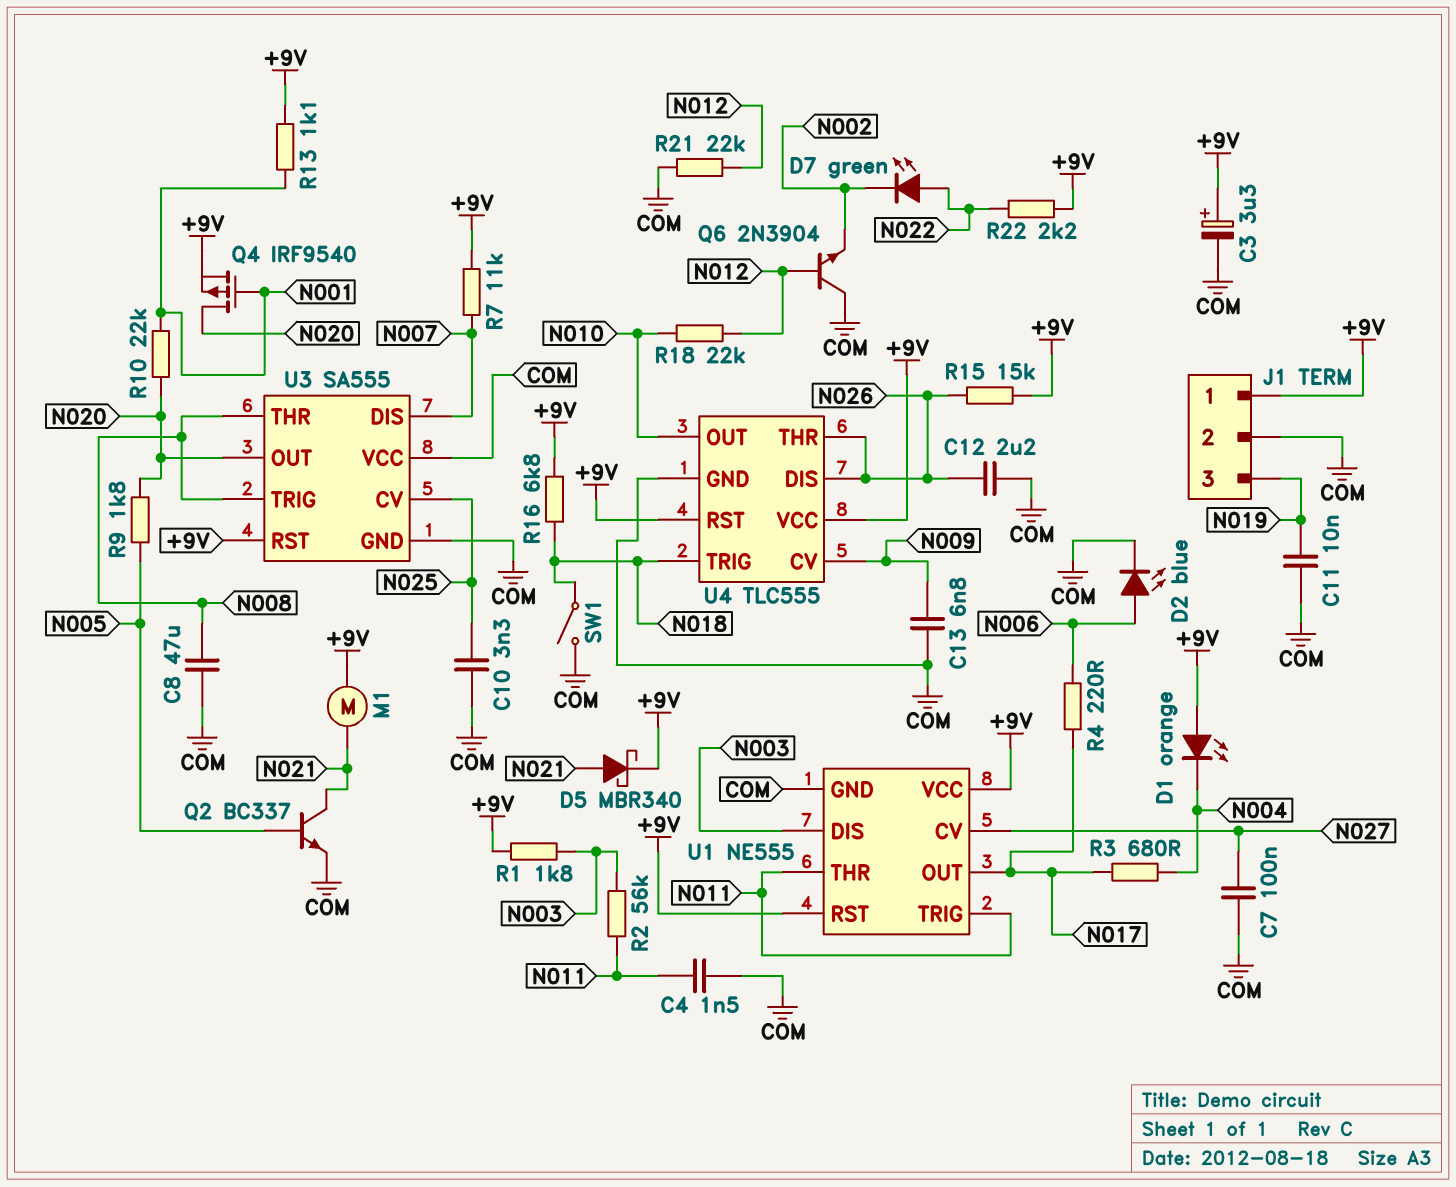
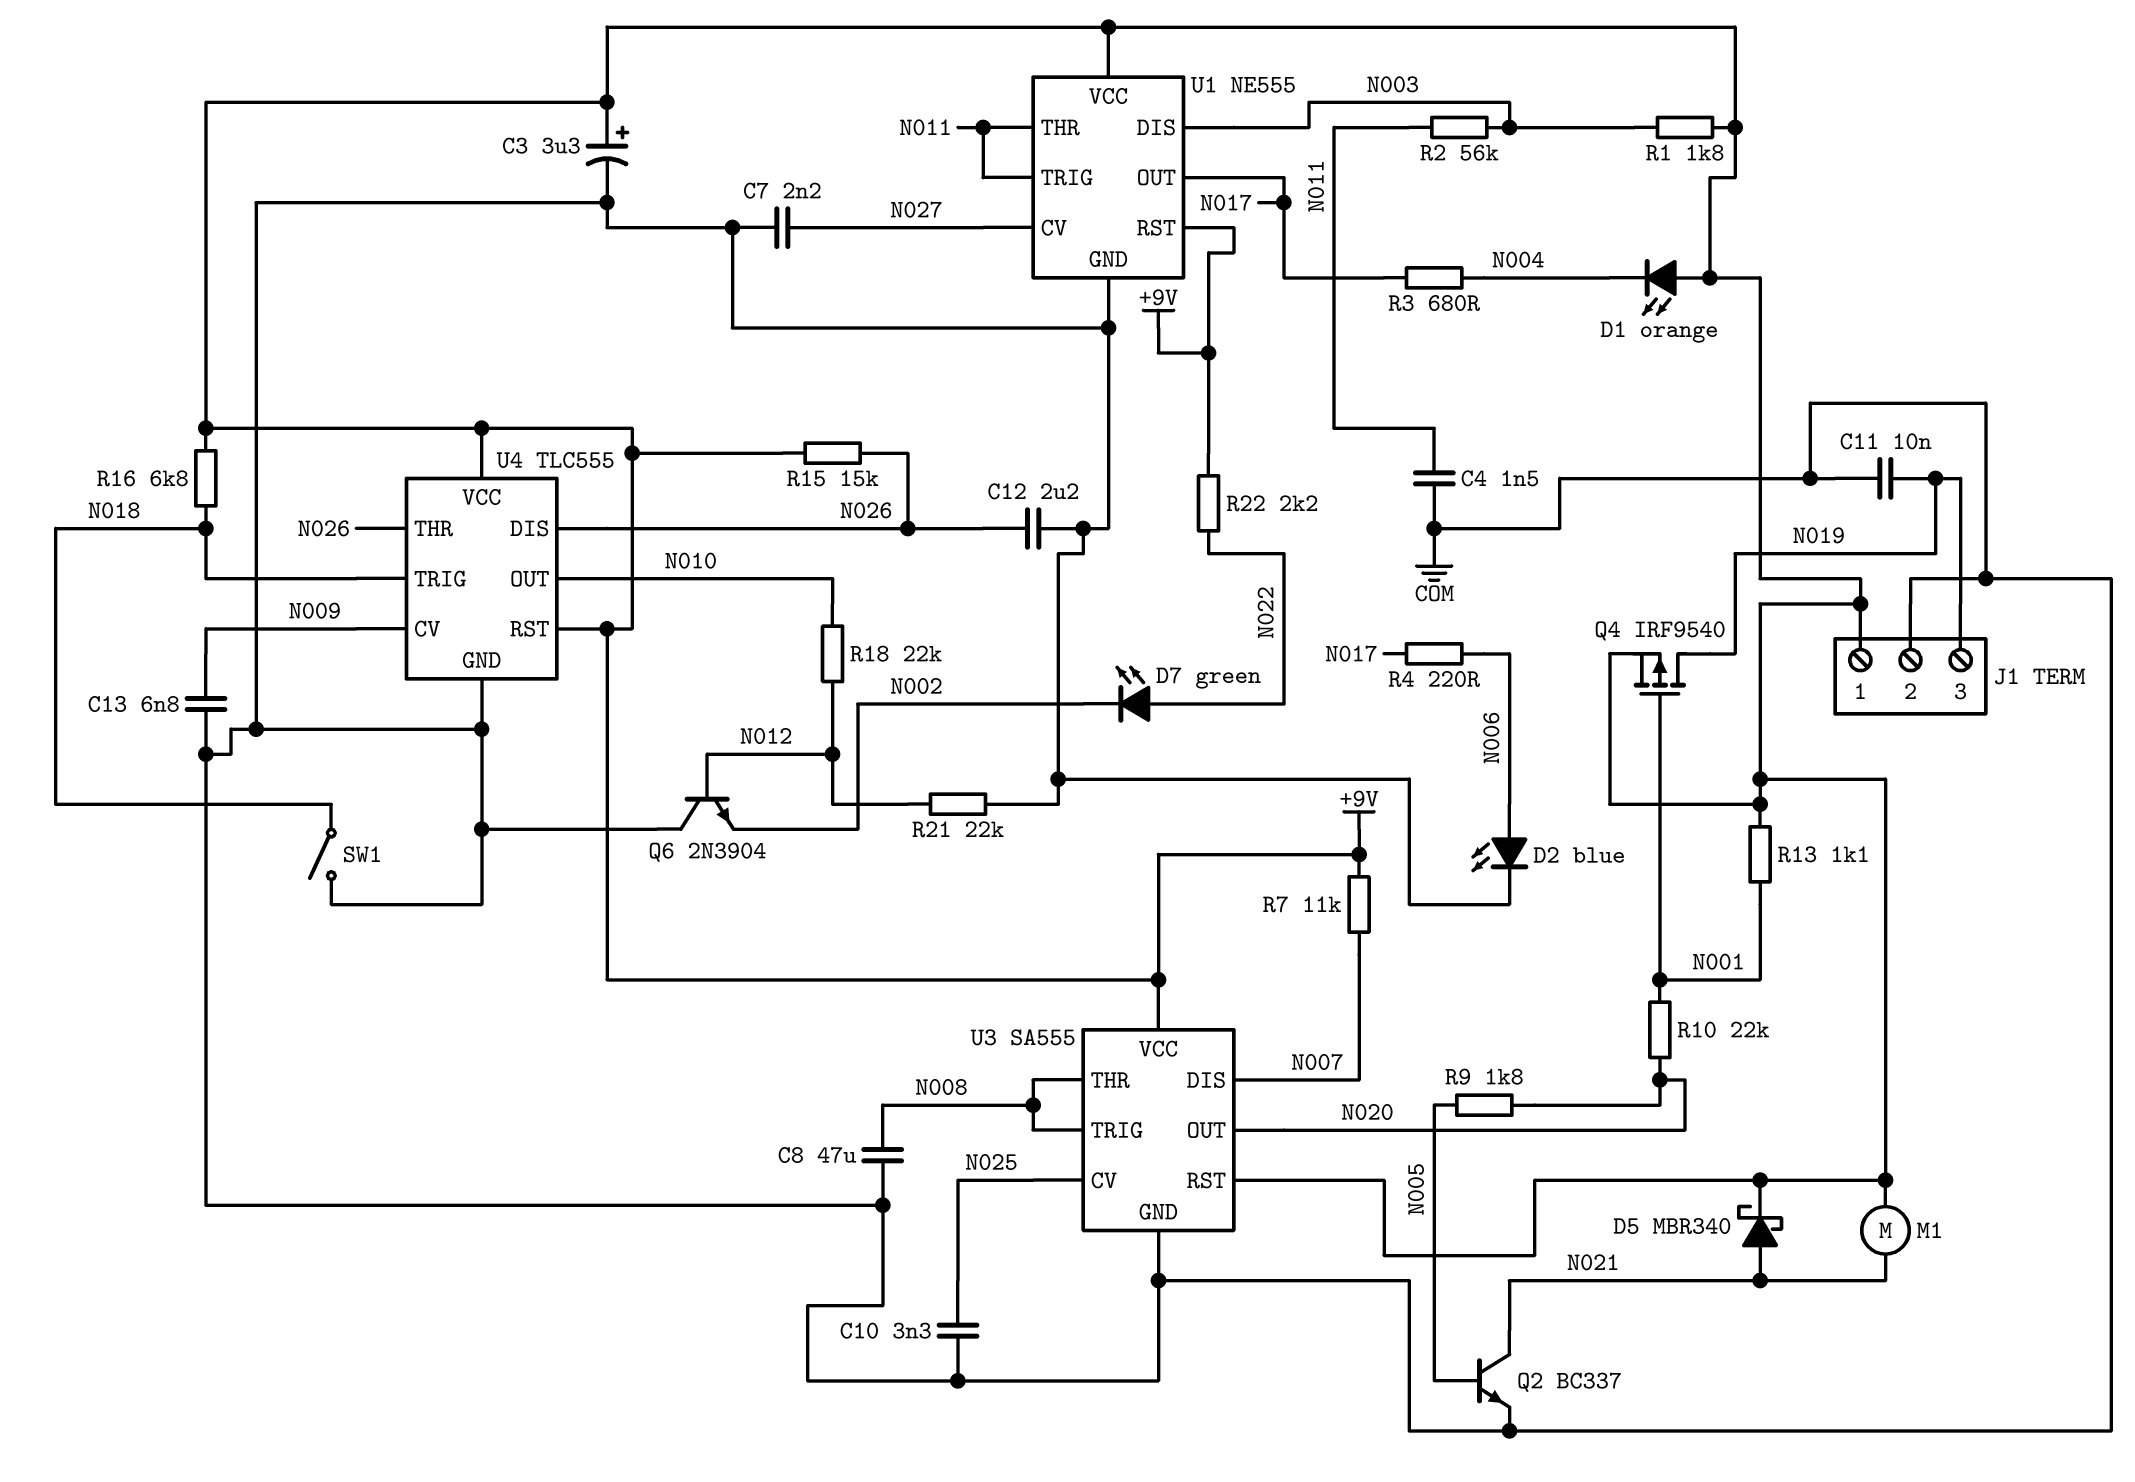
C7: 100nF (COM, N027) -> 2.2nF (COM, N027)
Q4: PMOS IRF9540 (G N001, D N020, S +9V) -> PMOS IRF9540 (G N001, D N019, S +9V)
U3 pin VCC: COM -> +9V

